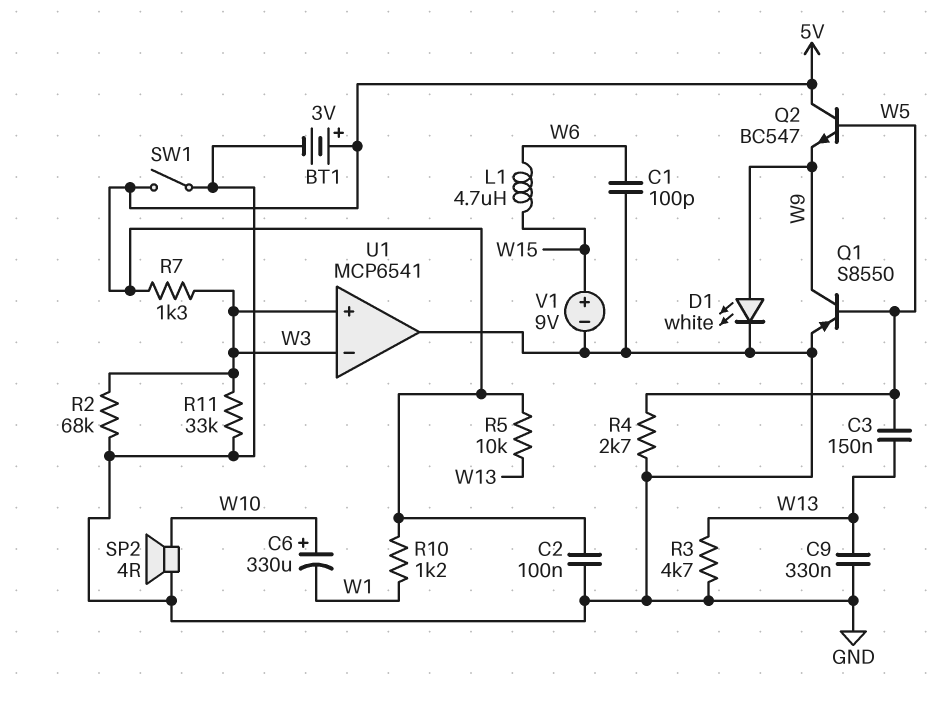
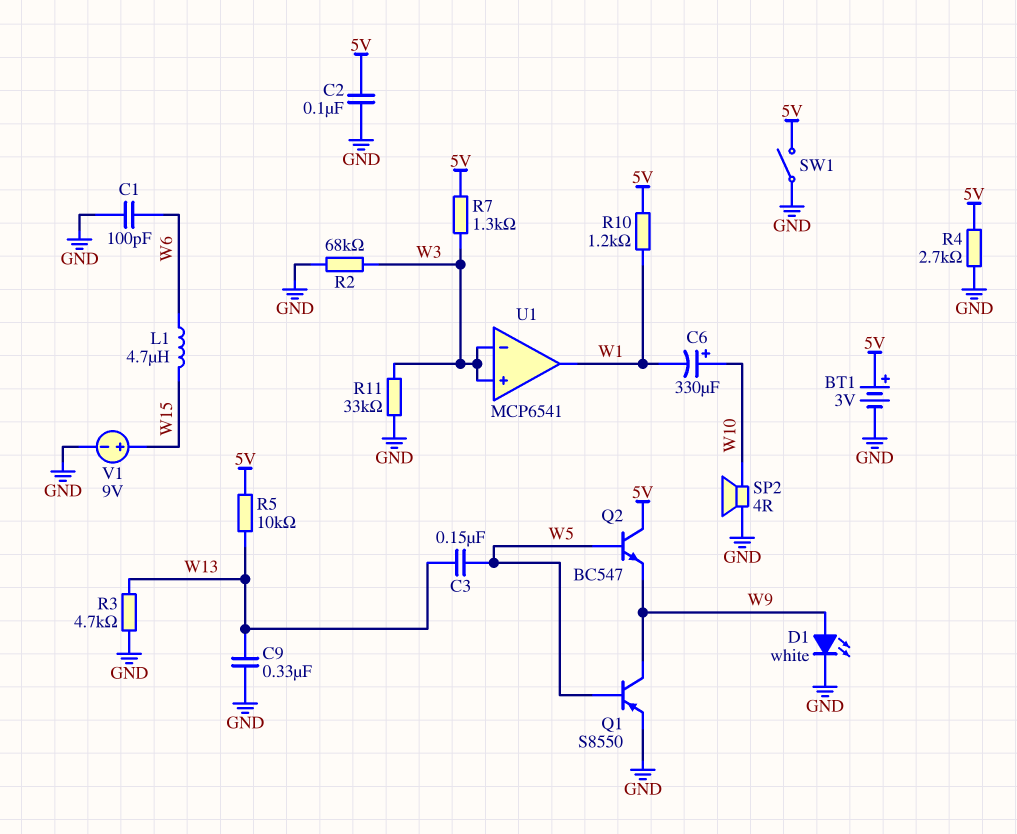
R4: 2.7k (GND, W5) -> 2.7k (5V, GND)
U1 pin out: GND -> W1

